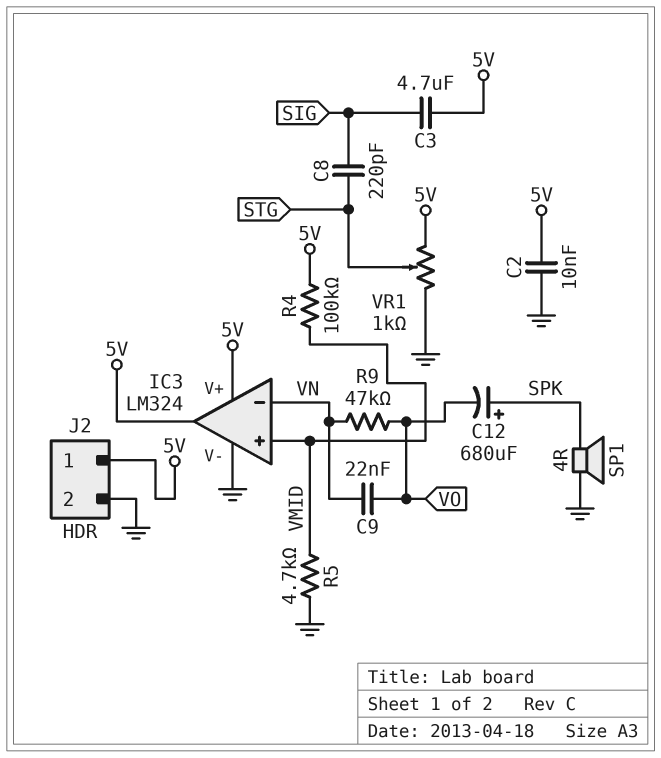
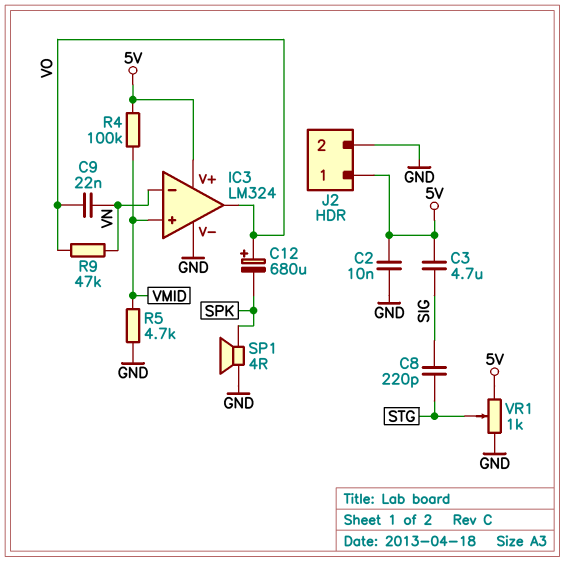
C12: 680uF (plus SPK, minus VO) -> 680uF (plus VO, minus SPK)
IC3 pin out: 5V -> VO

